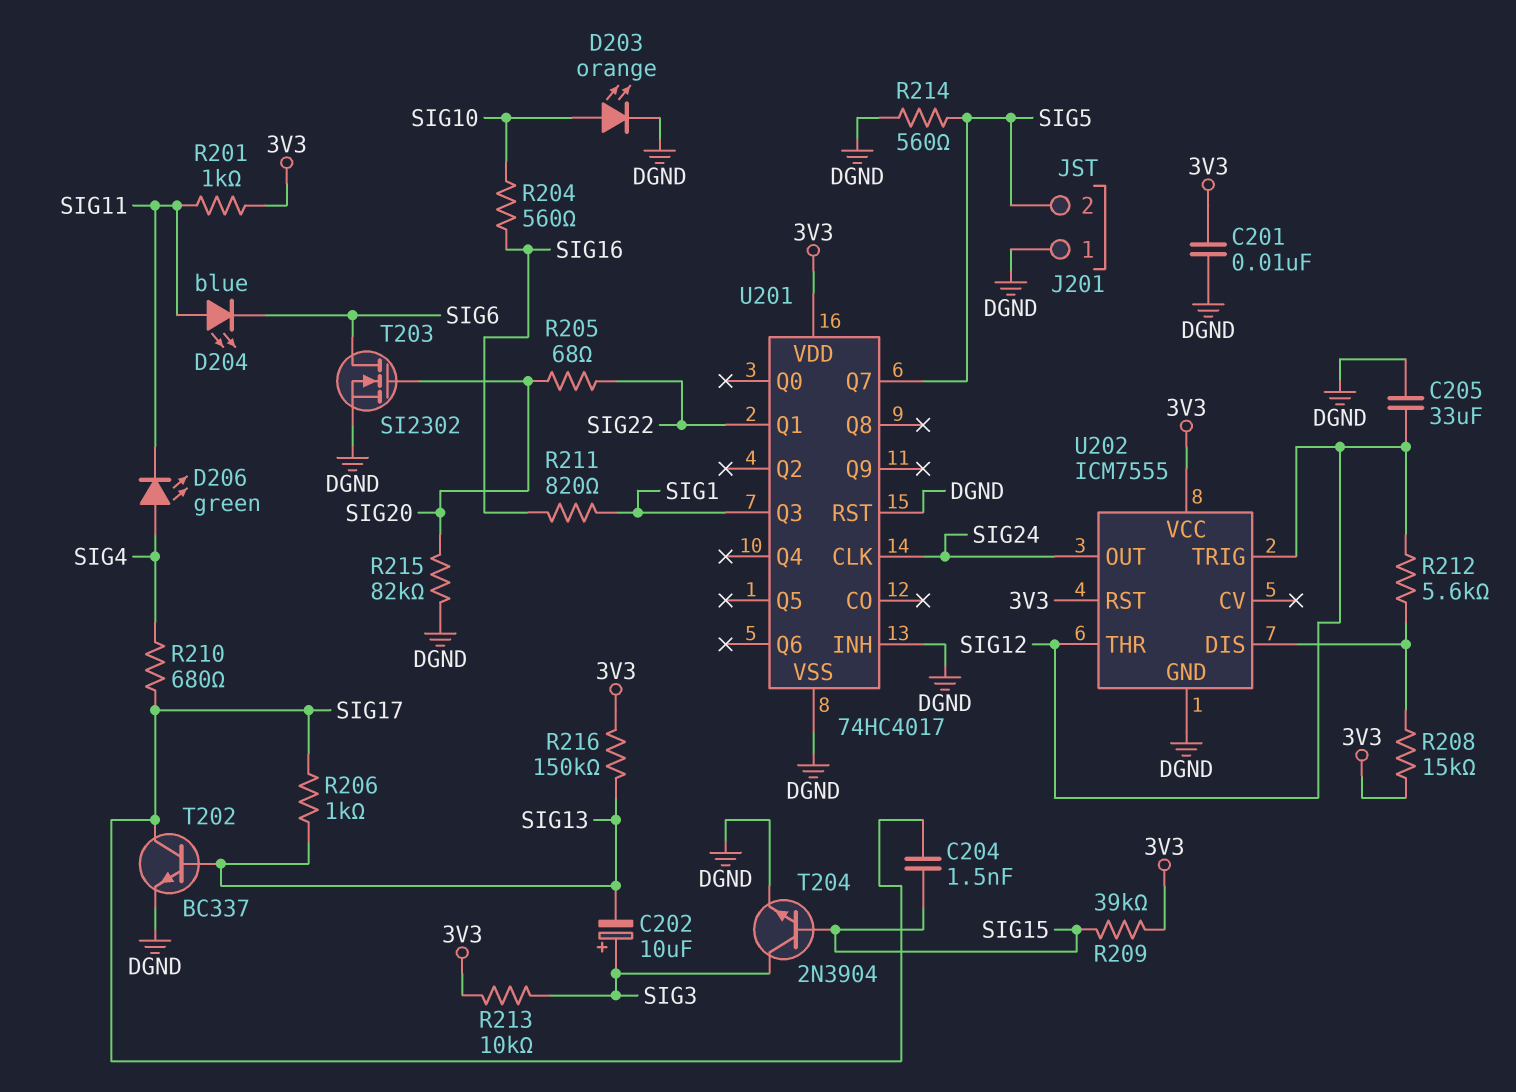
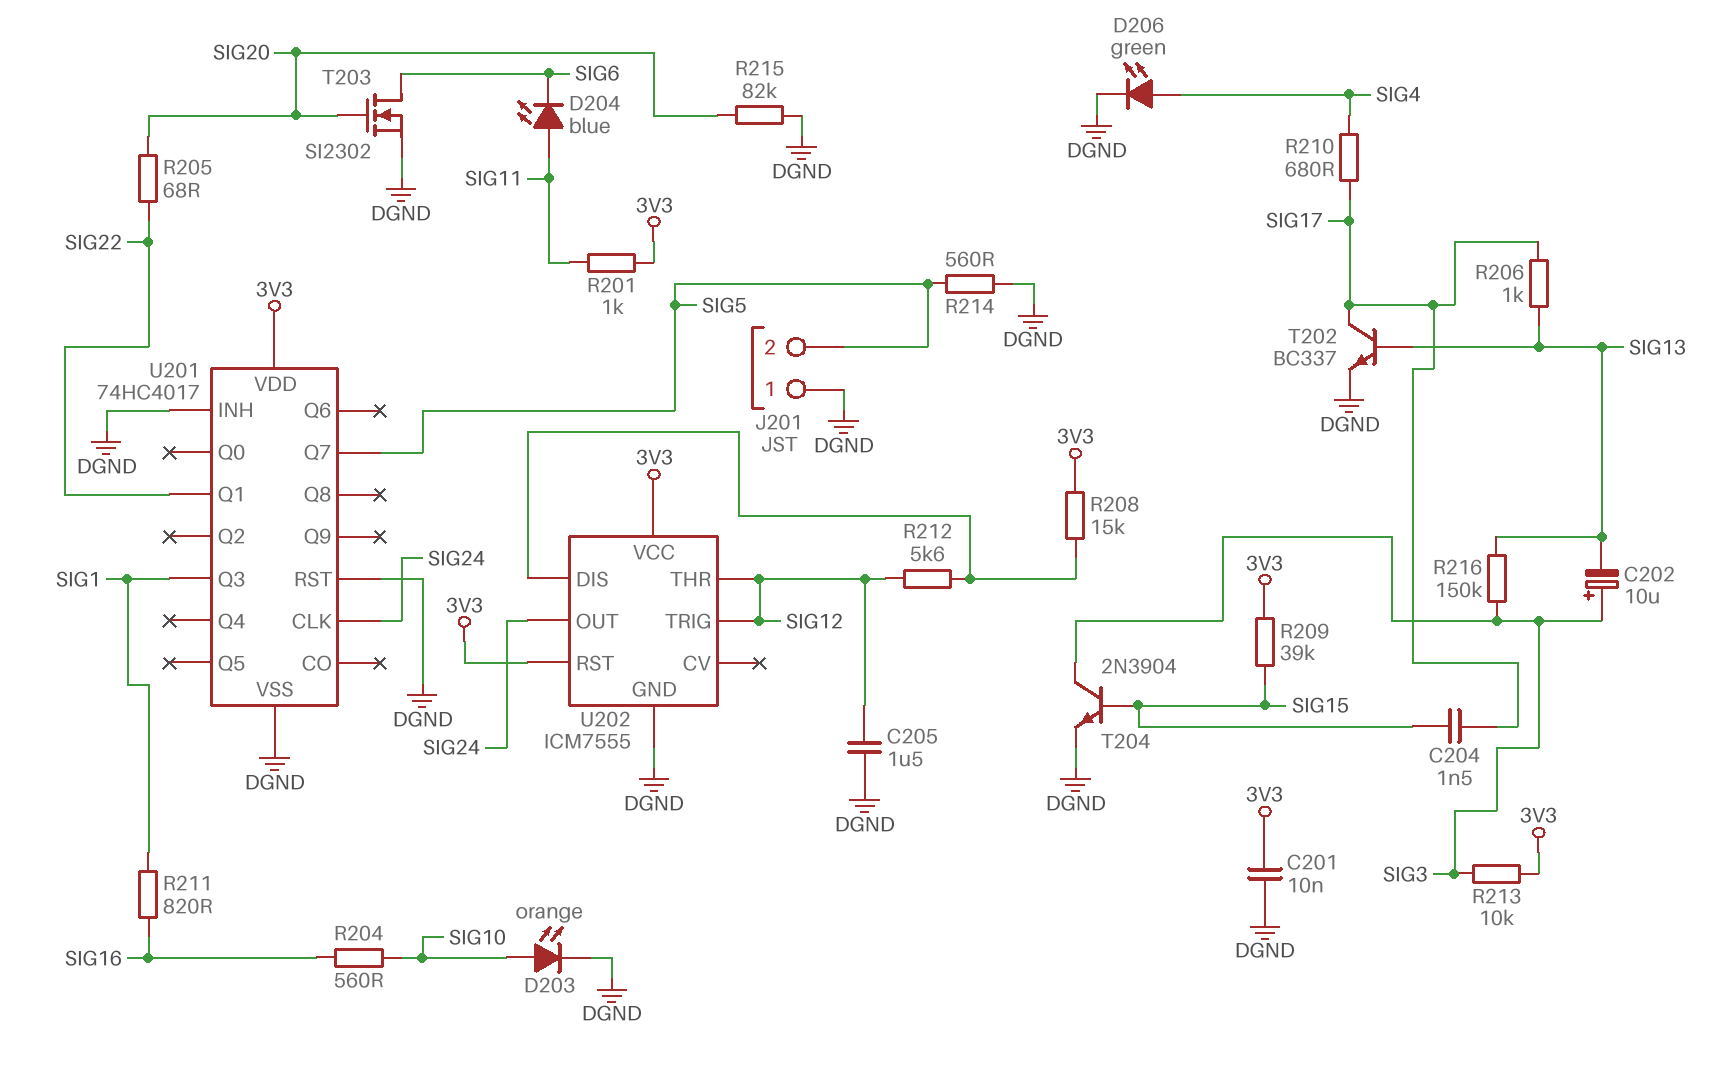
C205: 33uF (DGND, SIG12) -> 1.5uF (DGND, SIG12)
D206: LED green (A SIG4, K SIG11) -> LED green (A SIG4, K DGND)
R216: 150k (3V3, SIG13) -> 150k (SIG3, SIG13)

